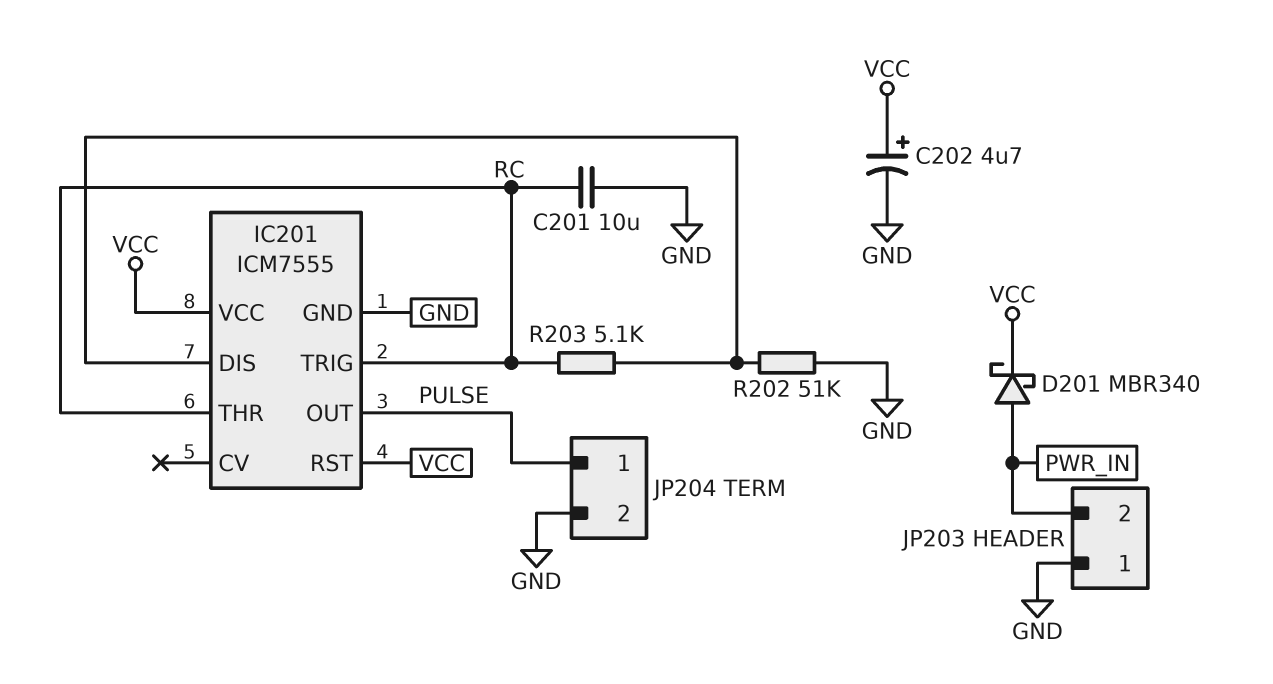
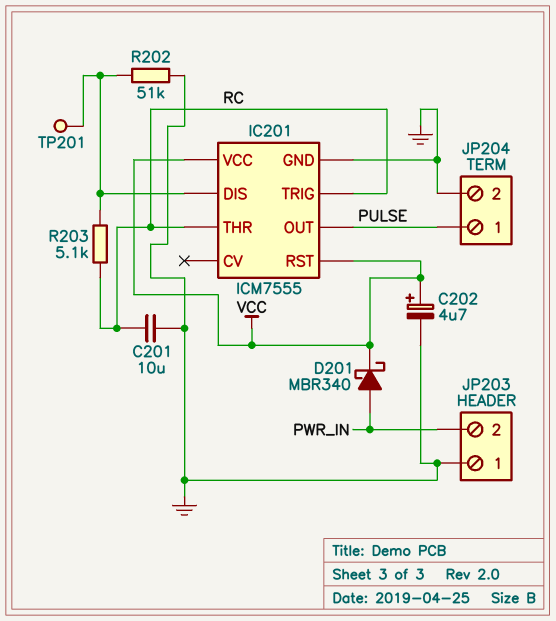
TP201: none -> test point (IC201/DIS)

